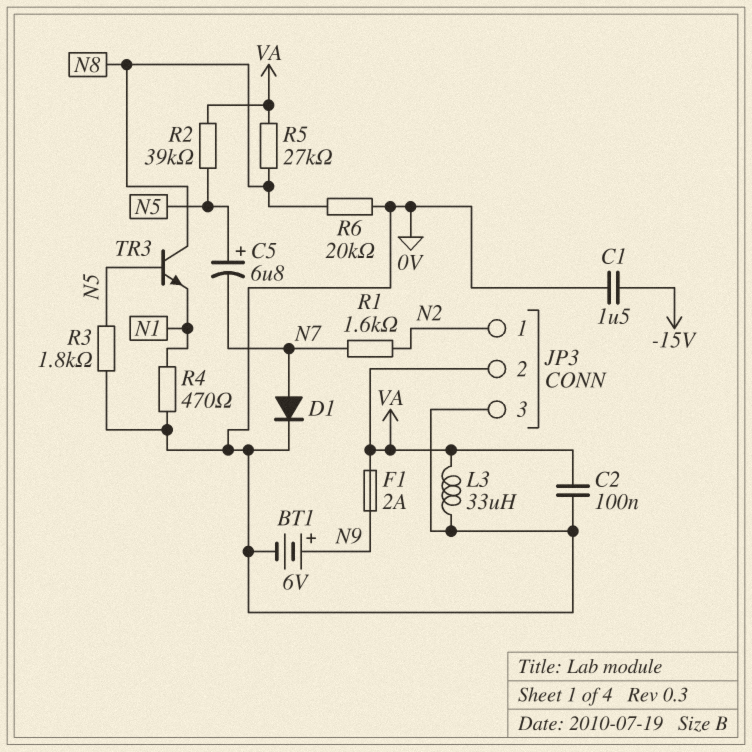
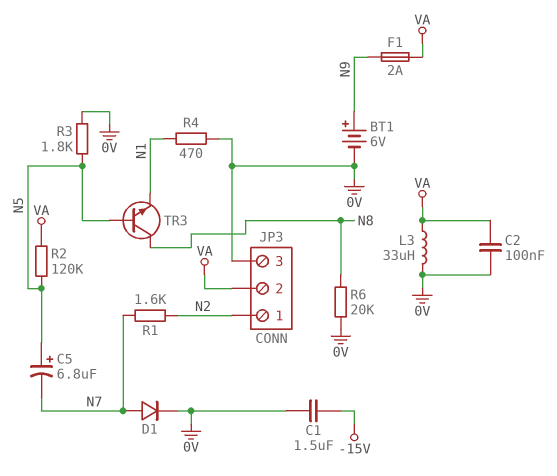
R2: 39k (N5, VA) -> 120k (N5, VA)
R5: 27k (N8, VA) -> none

